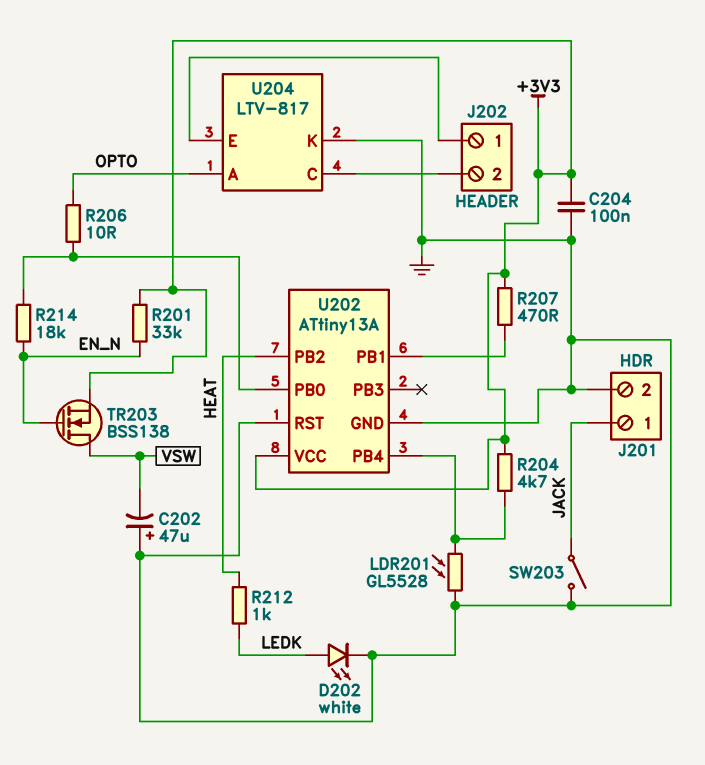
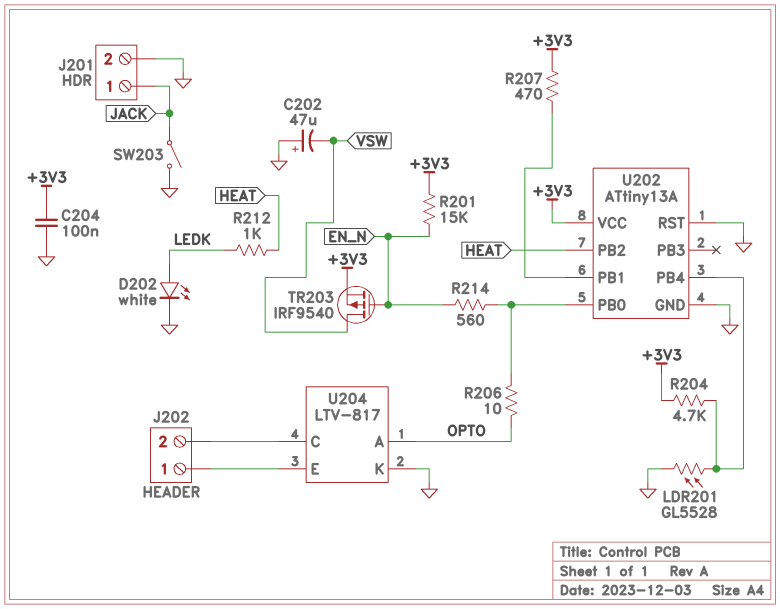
R201: 33k (+3V3, EN_N) -> 15k (+3V3, EN_N)
R214: 18k (EN_N, U202/PB0) -> 560 (EN_N, U202/PB0)
TR203: NMOS BSS138 (G EN_N, D VSW, S +3V3) -> PMOS IRF9540 (G EN_N, D VSW, S +3V3)

